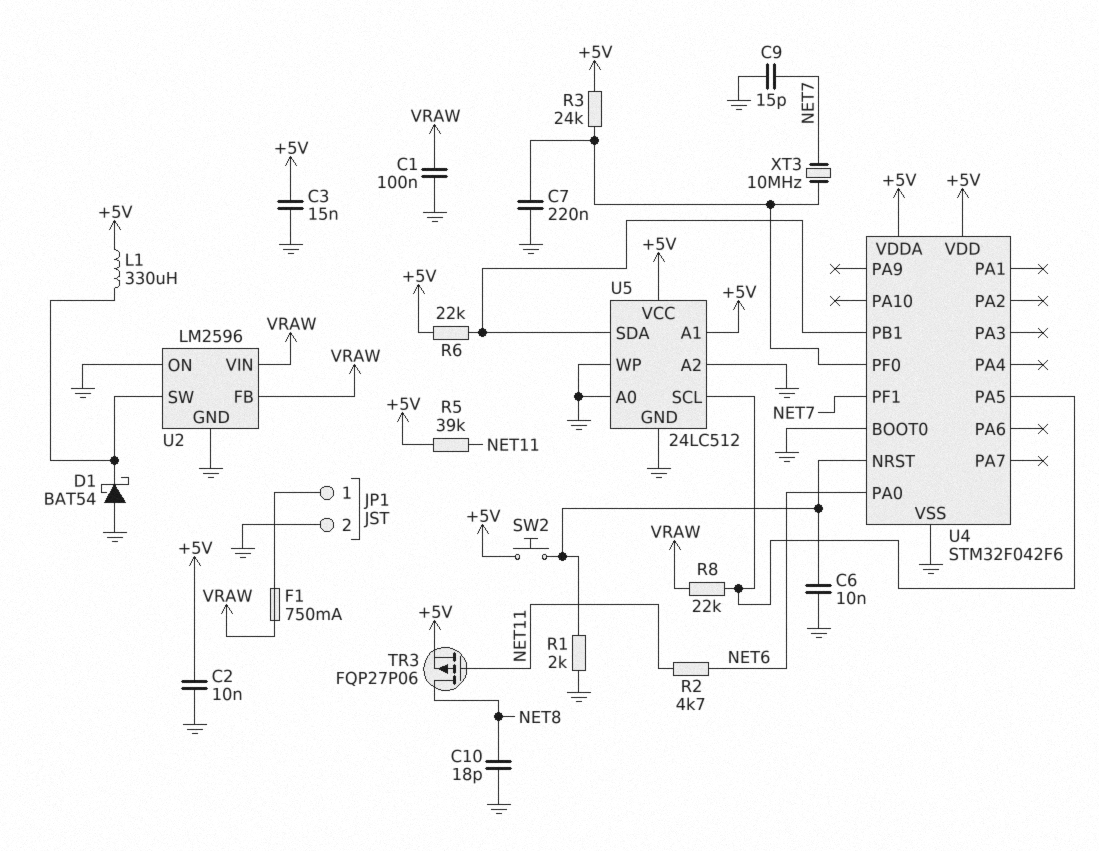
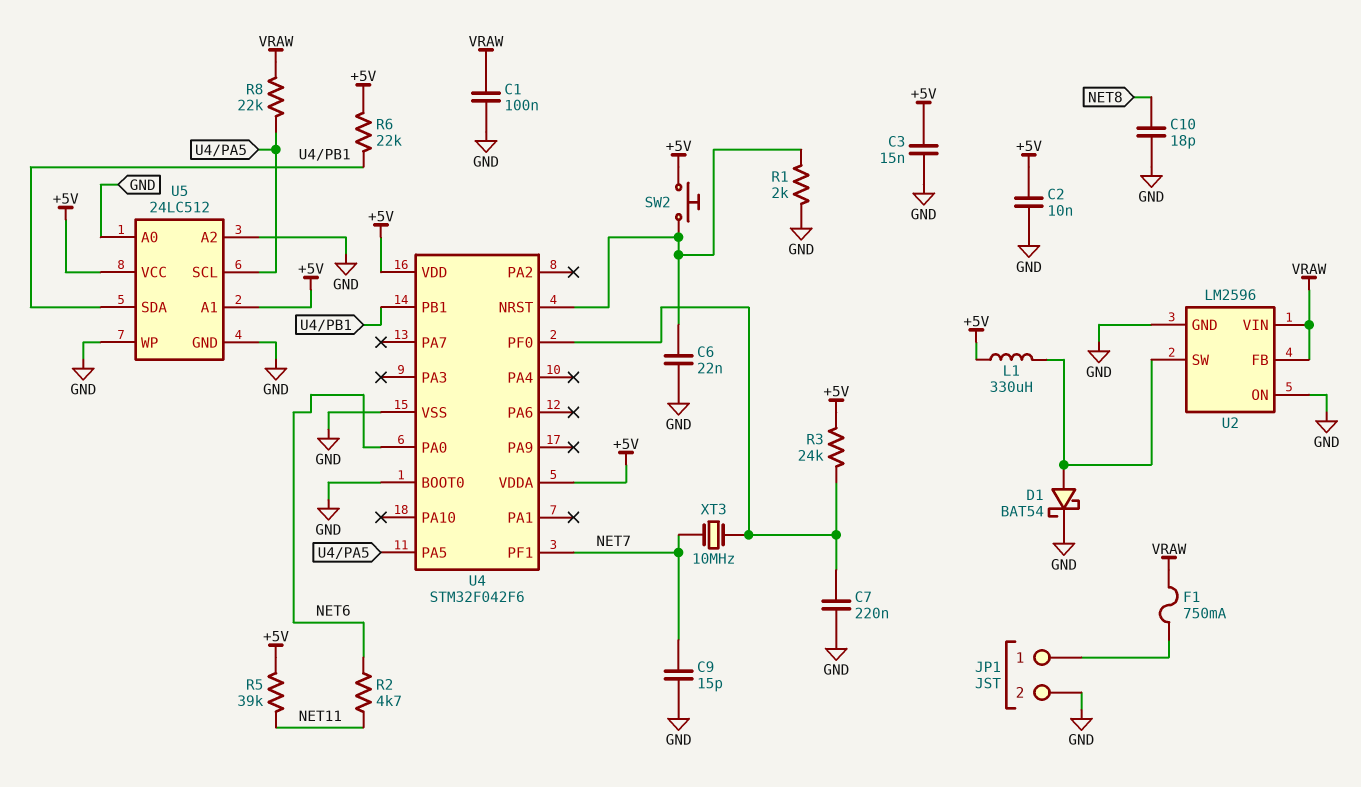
C6: 10nF (GND, U4/NRST) -> 22nF (GND, U4/NRST)
D1: schottky BAT54 (A GND, K U2/SW) -> schottky BAT54 (A U2/SW, K GND)
TR3: PMOS FQP27P06 (G NET11, D NET8, S +5V) -> none

